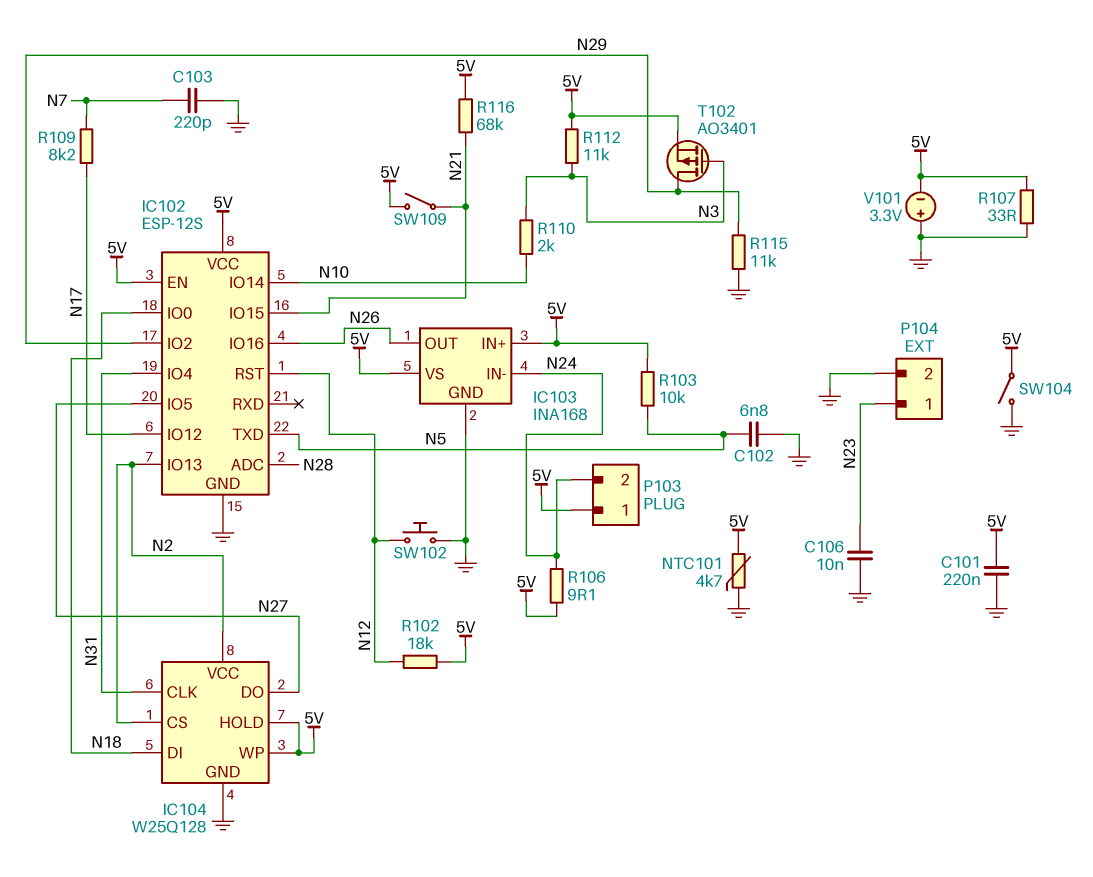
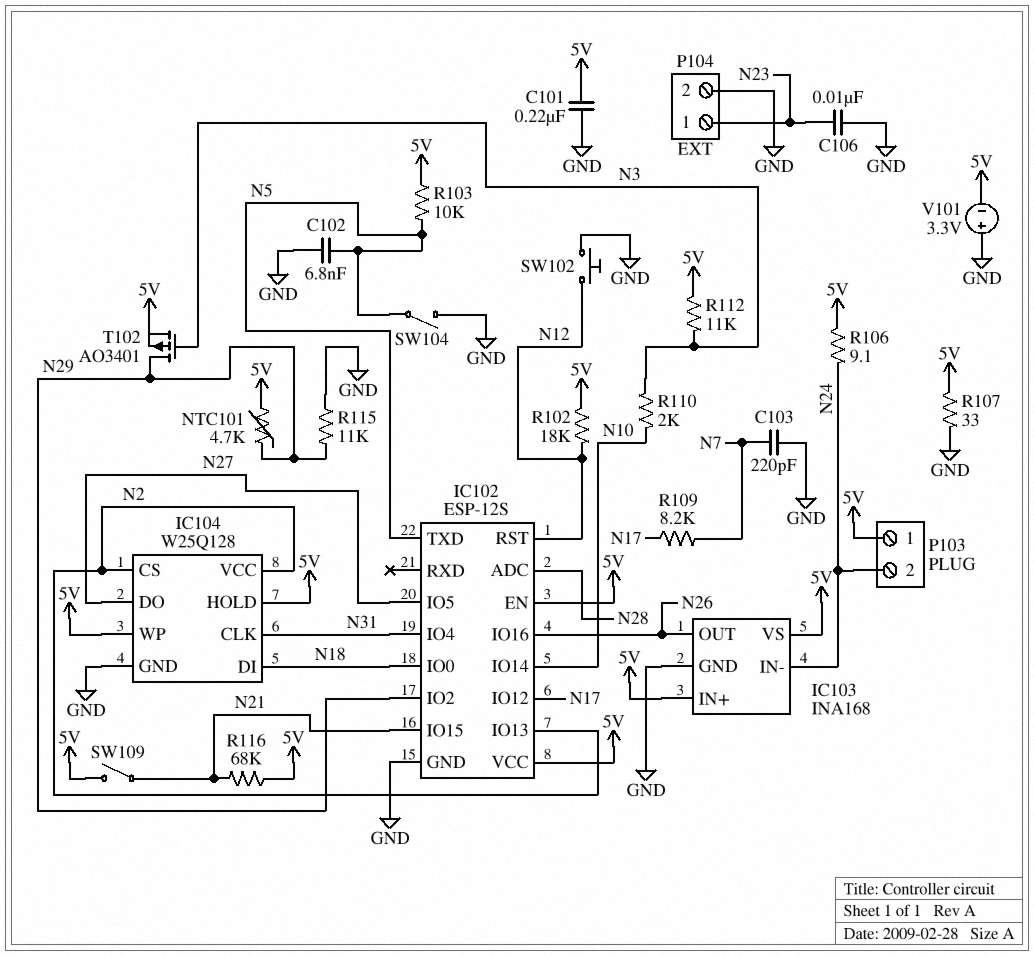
NTC101: 4.7k (5V, GND) -> 4.7k (5V, N29)
SW104: switch (5V, GND) -> switch (GND, N5)

